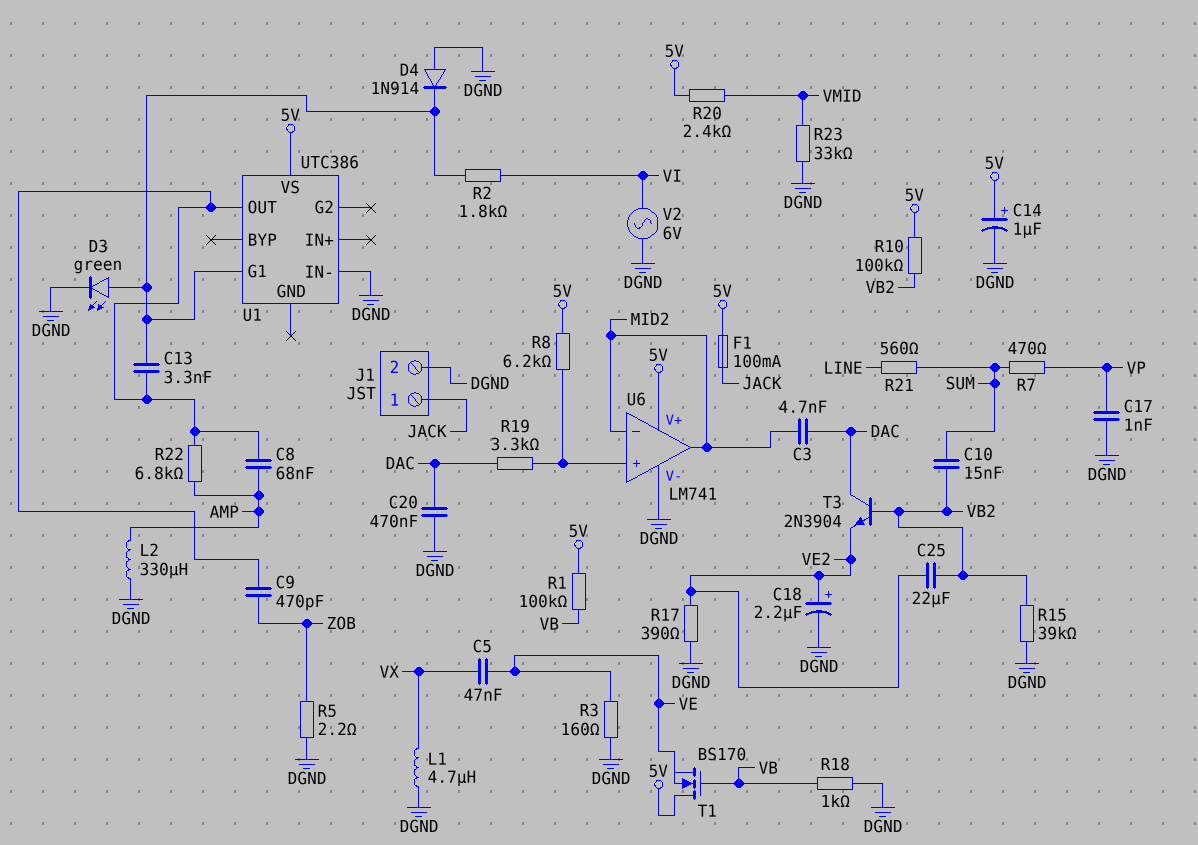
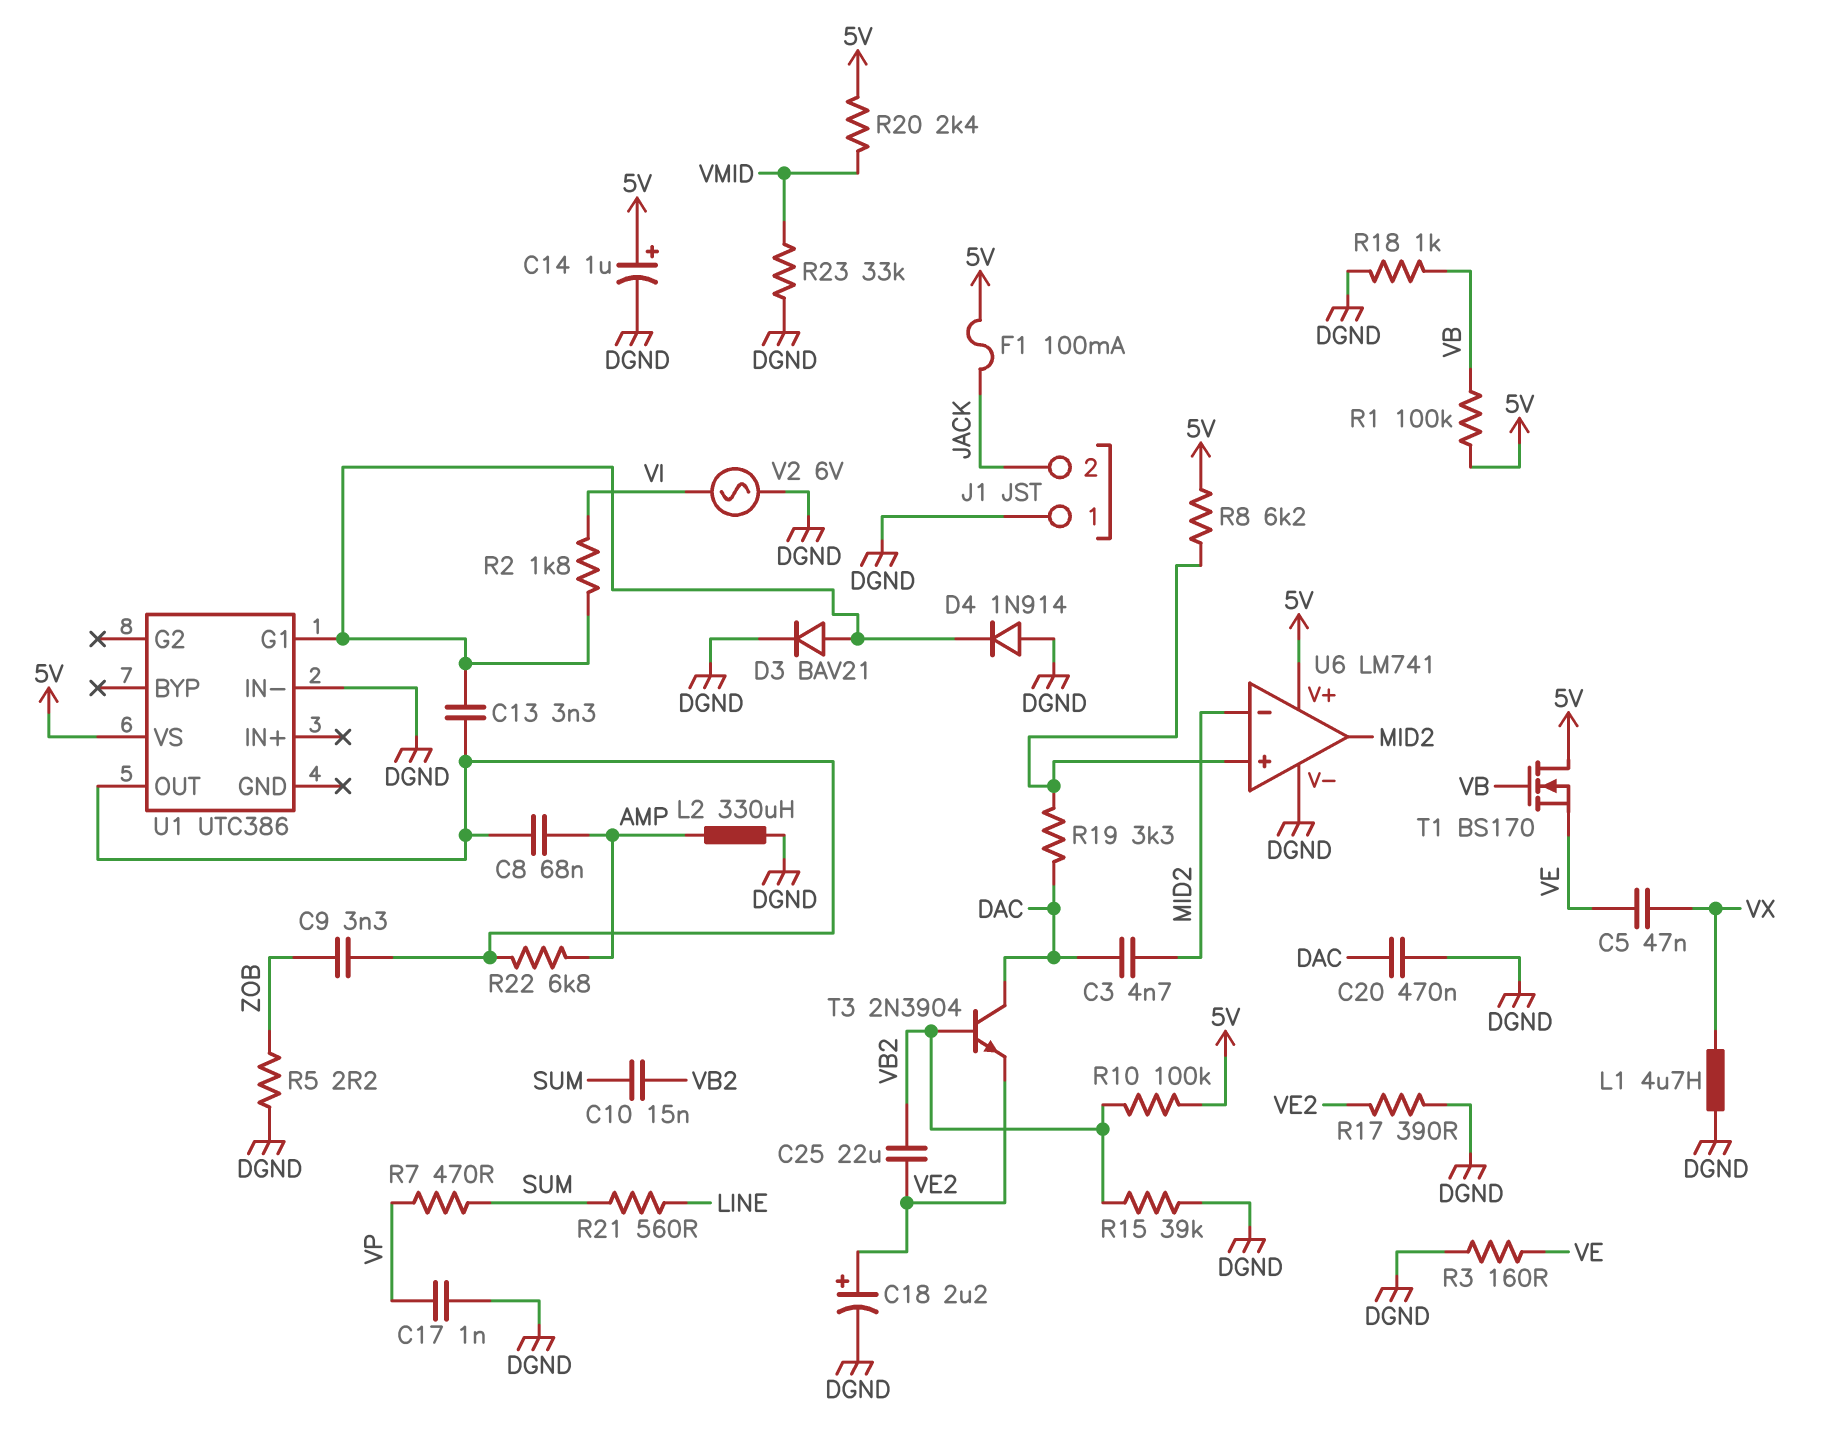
C9: 470pF (U1/OUT, ZOB) -> 3.3nF (U1/OUT, ZOB)
D3: LED green (A U1/G1, K DGND) -> diode BAV21 (A U1/G1, K DGND)
J1 pin 1: JACK -> DGND
J1 pin 2: DGND -> JACK

